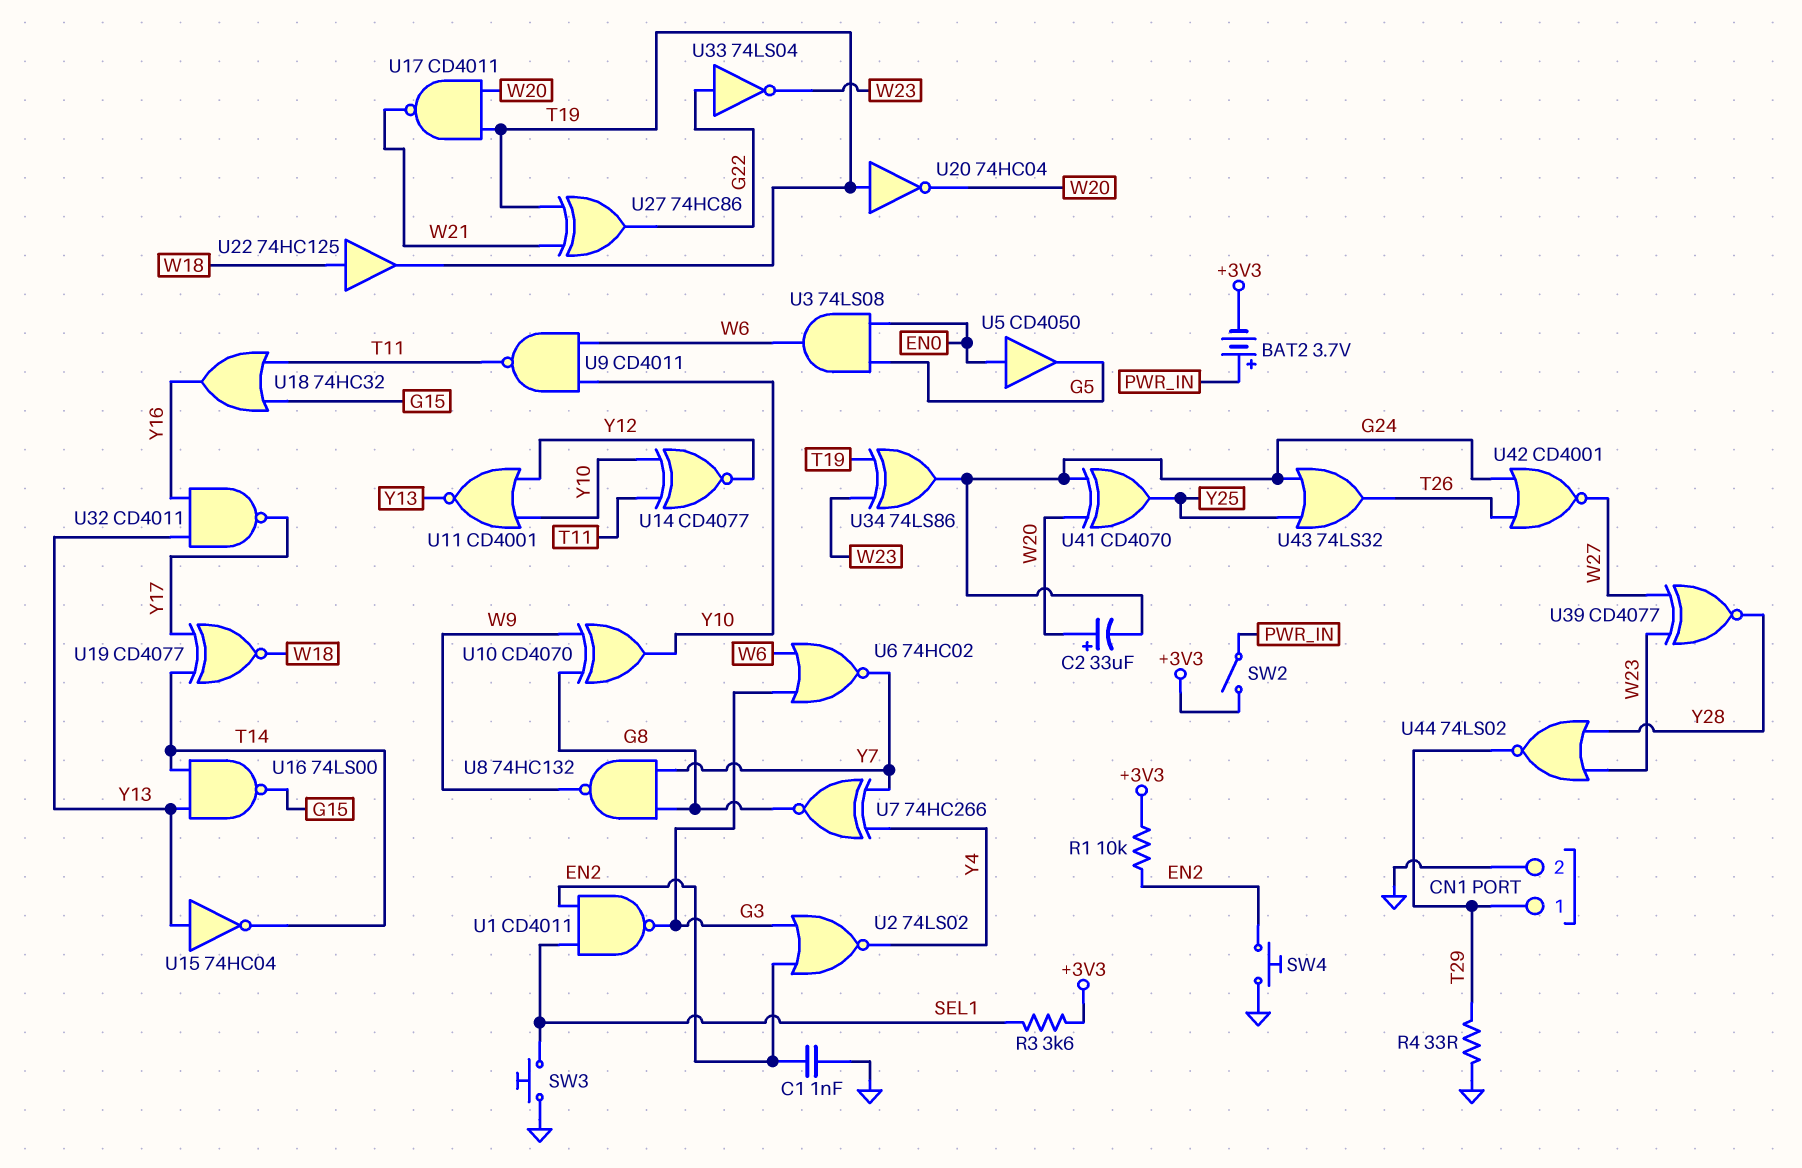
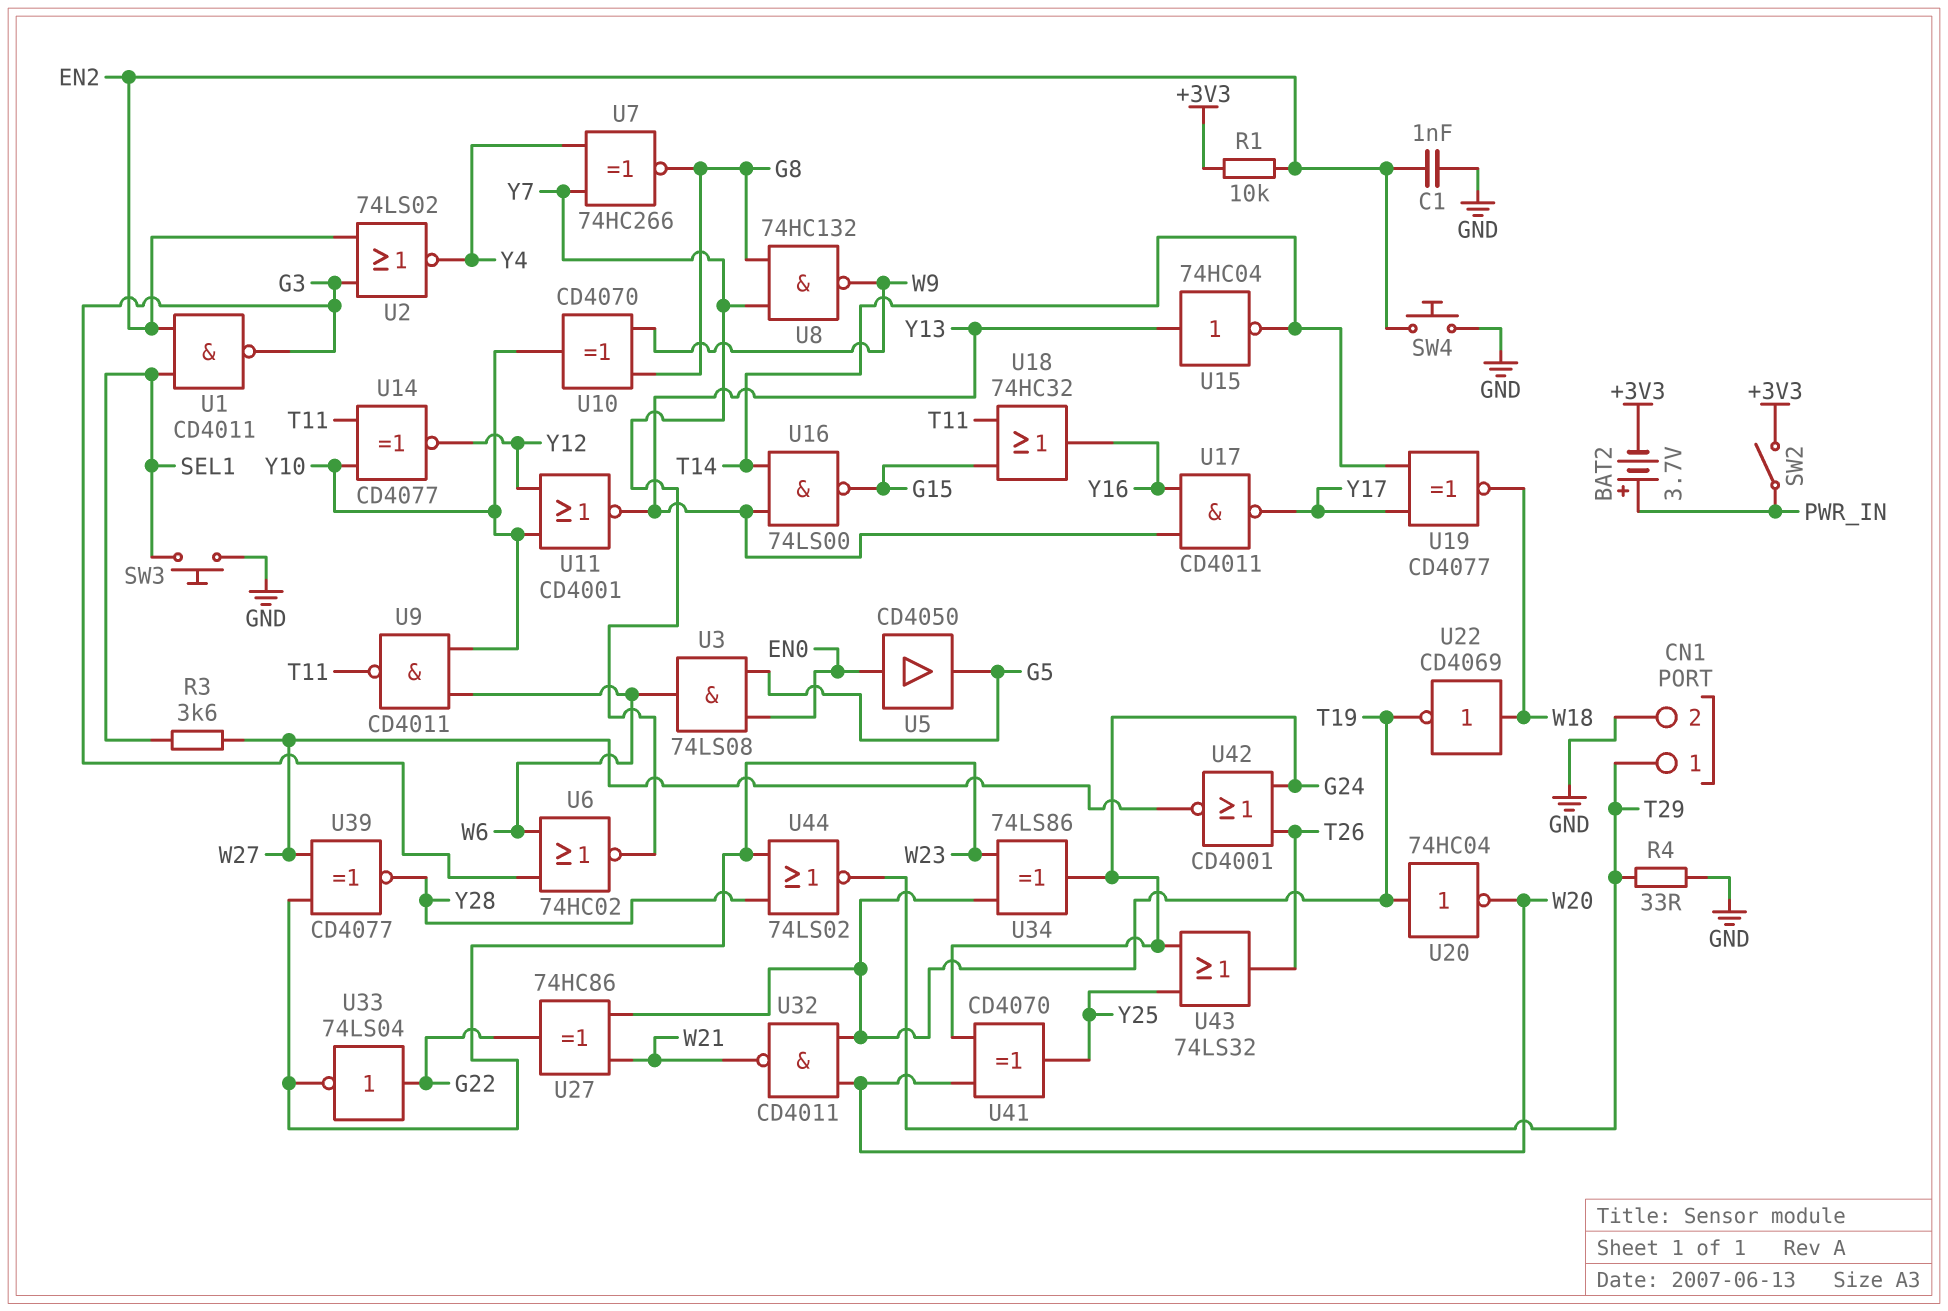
C2: 33uF (plus W20, minus G24) -> none
R3: 3.6k (+3V3, SEL1) -> 3.6k (SEL1, W27)
U17: NAND CD4011 (in T19, in W20, out W21) -> NAND CD4011 (in Y13, in Y16, out Y17)
U22: buffer 74HC125 (in W18, out T19) -> NOT CD4069 (in W18, out T19)
U32: NAND CD4011 (in Y13, in Y16, out Y17) -> NAND CD4011 (in T19, in W20, out W21)

